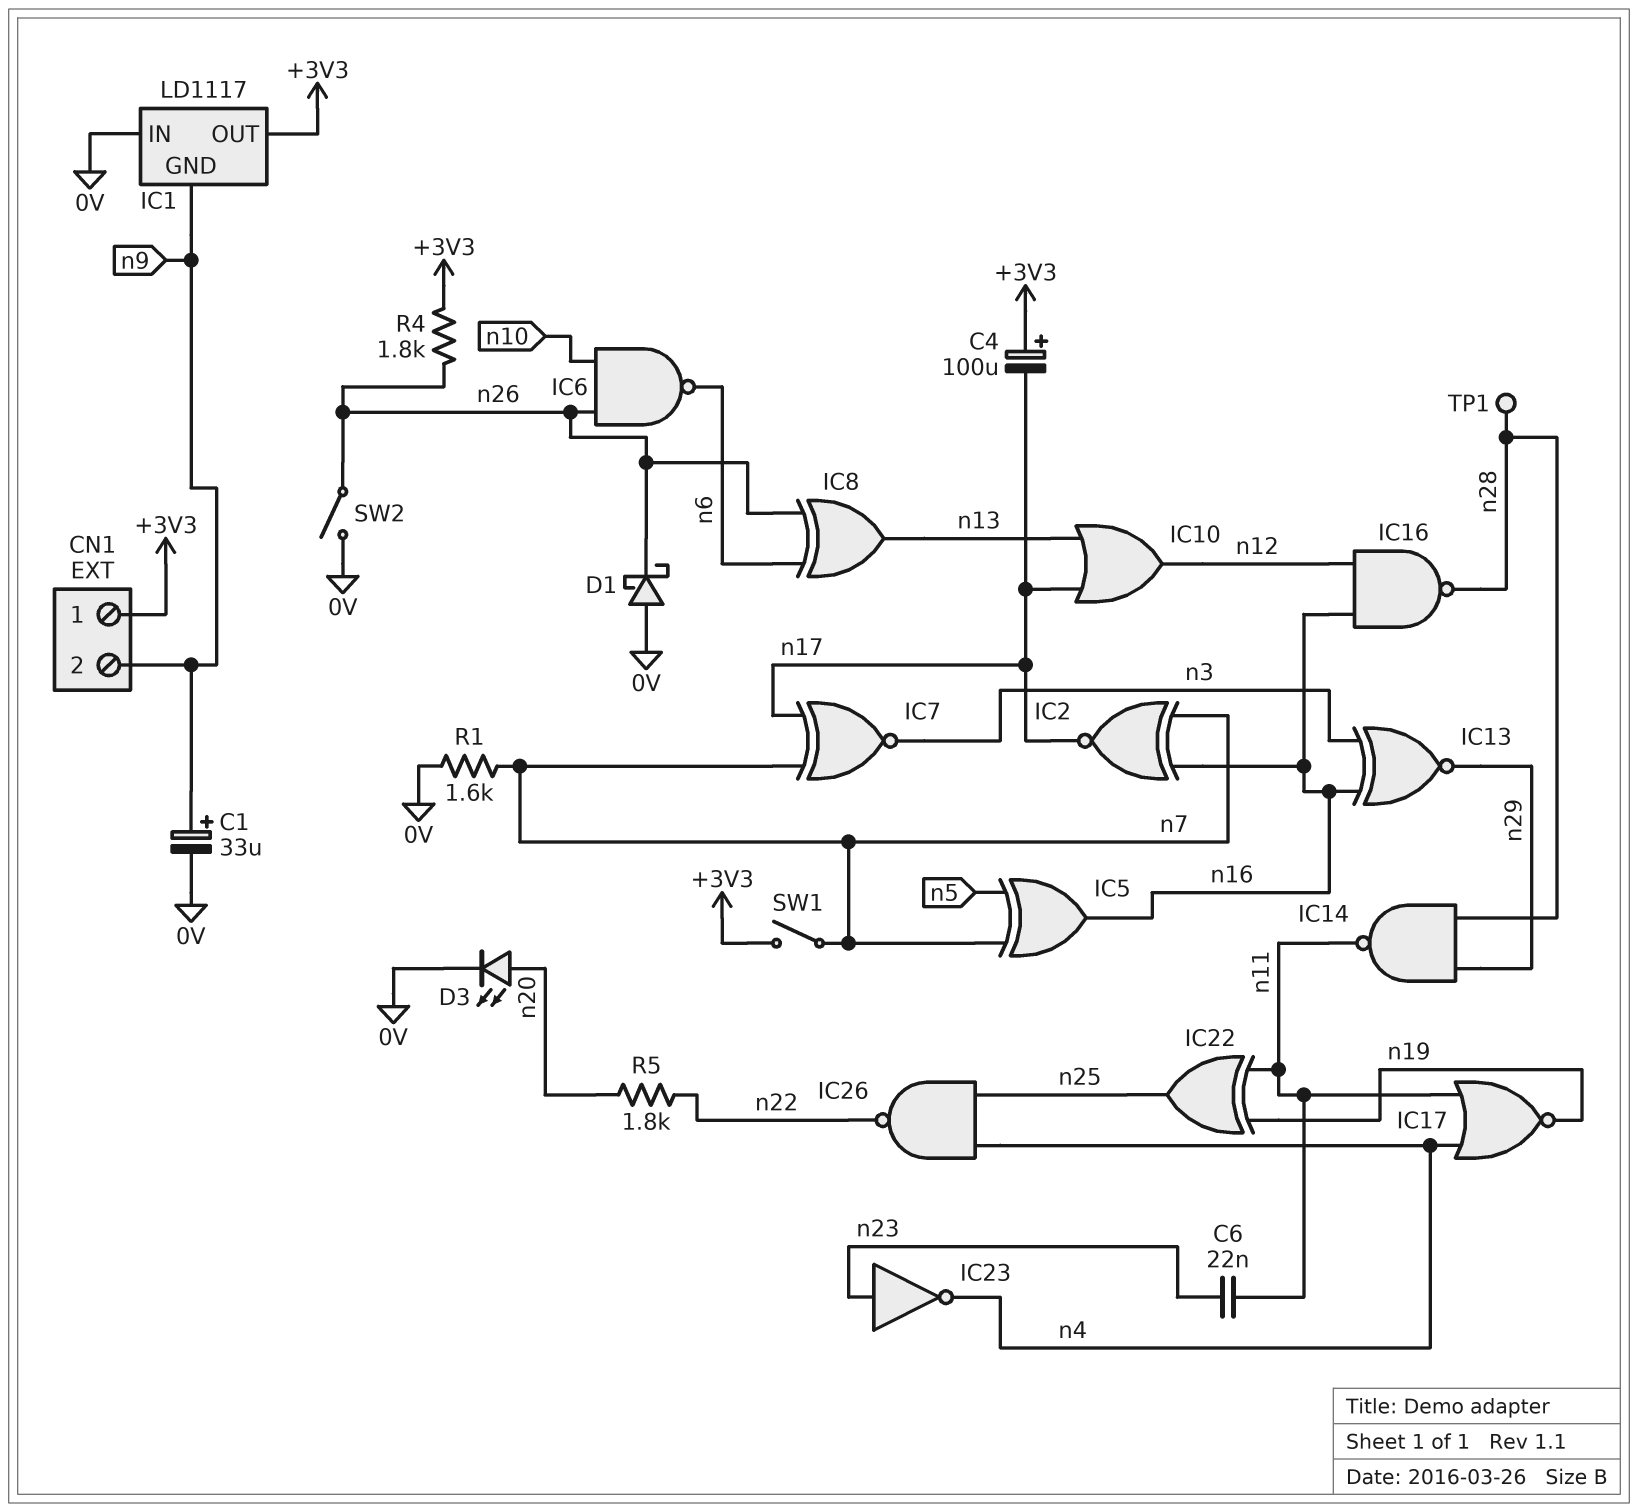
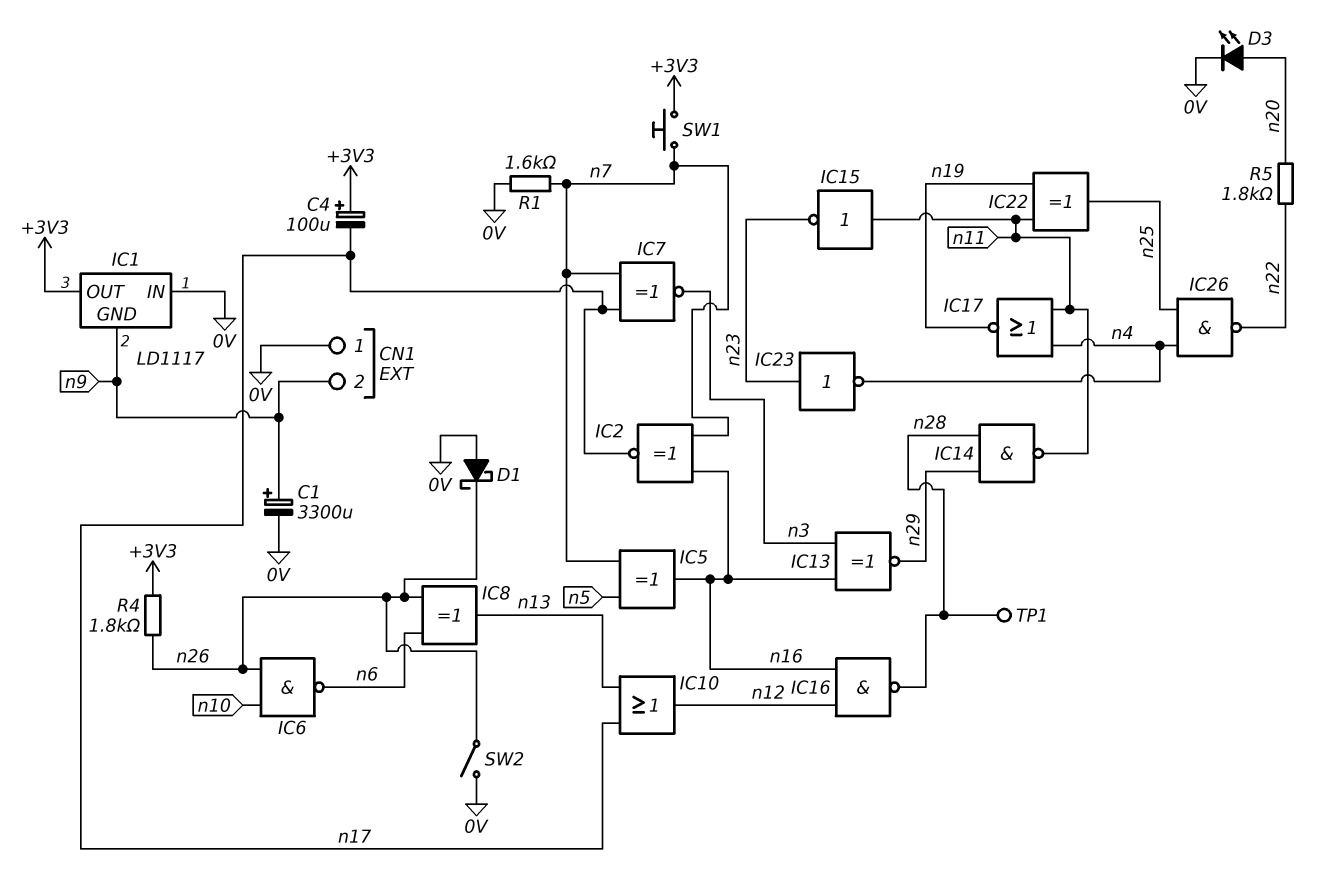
C1: 33uF (plus n9, minus 0V) -> 3300uF (plus n9, minus 0V)
C6: 22nF (n11, n23) -> none
CN1 pin 1: +3V3 -> 0V
IC15: none -> NOT (in n11, out n23)
SW1: switch (+3V3, n7) -> button (+3V3, n7)

